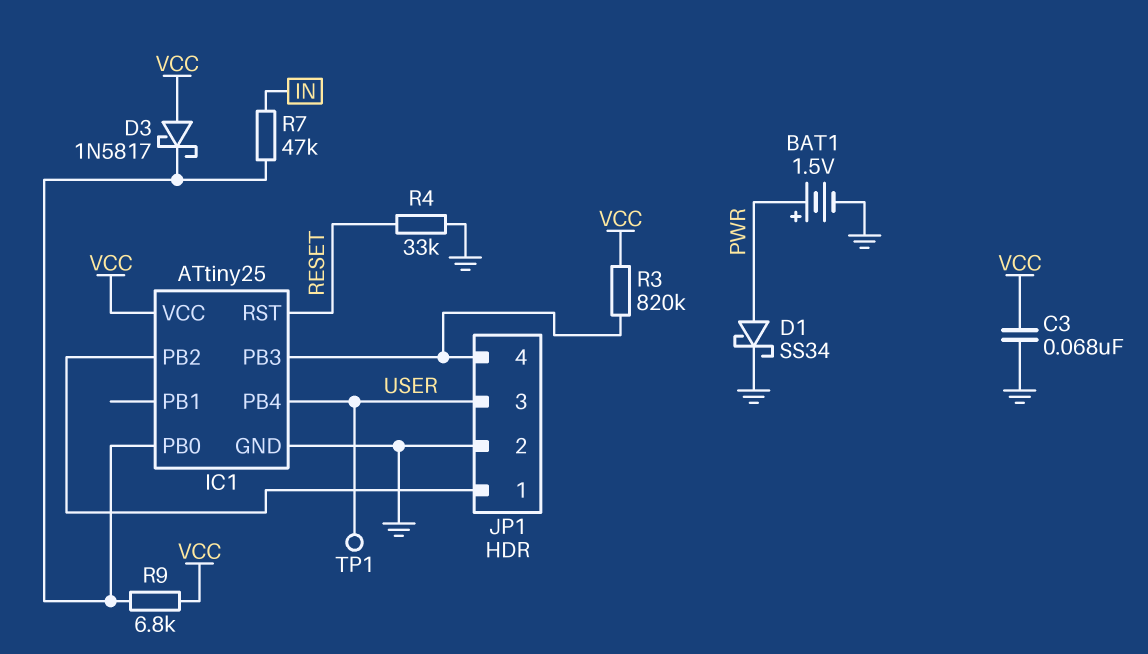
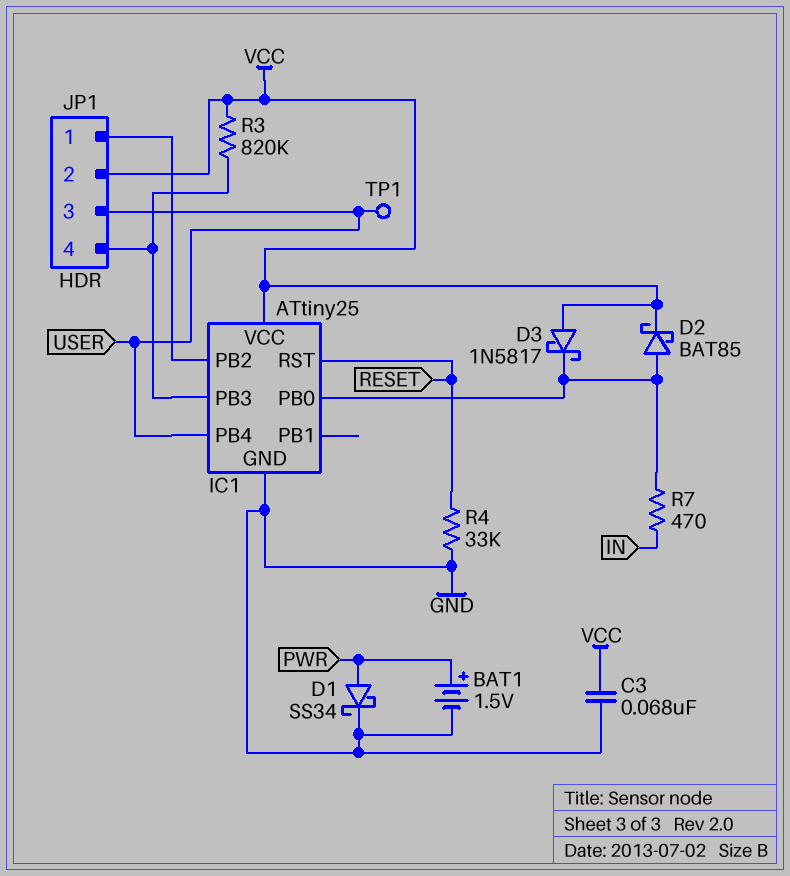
D2: none -> schottky BAT85 (A IC1/PB0, K VCC)
JP1 pin 2: GND -> VCC
R7: 47k (IC1/PB0, IN) -> 470 (IC1/PB0, IN)
R9: 6.8k (IC1/PB0, VCC) -> none

